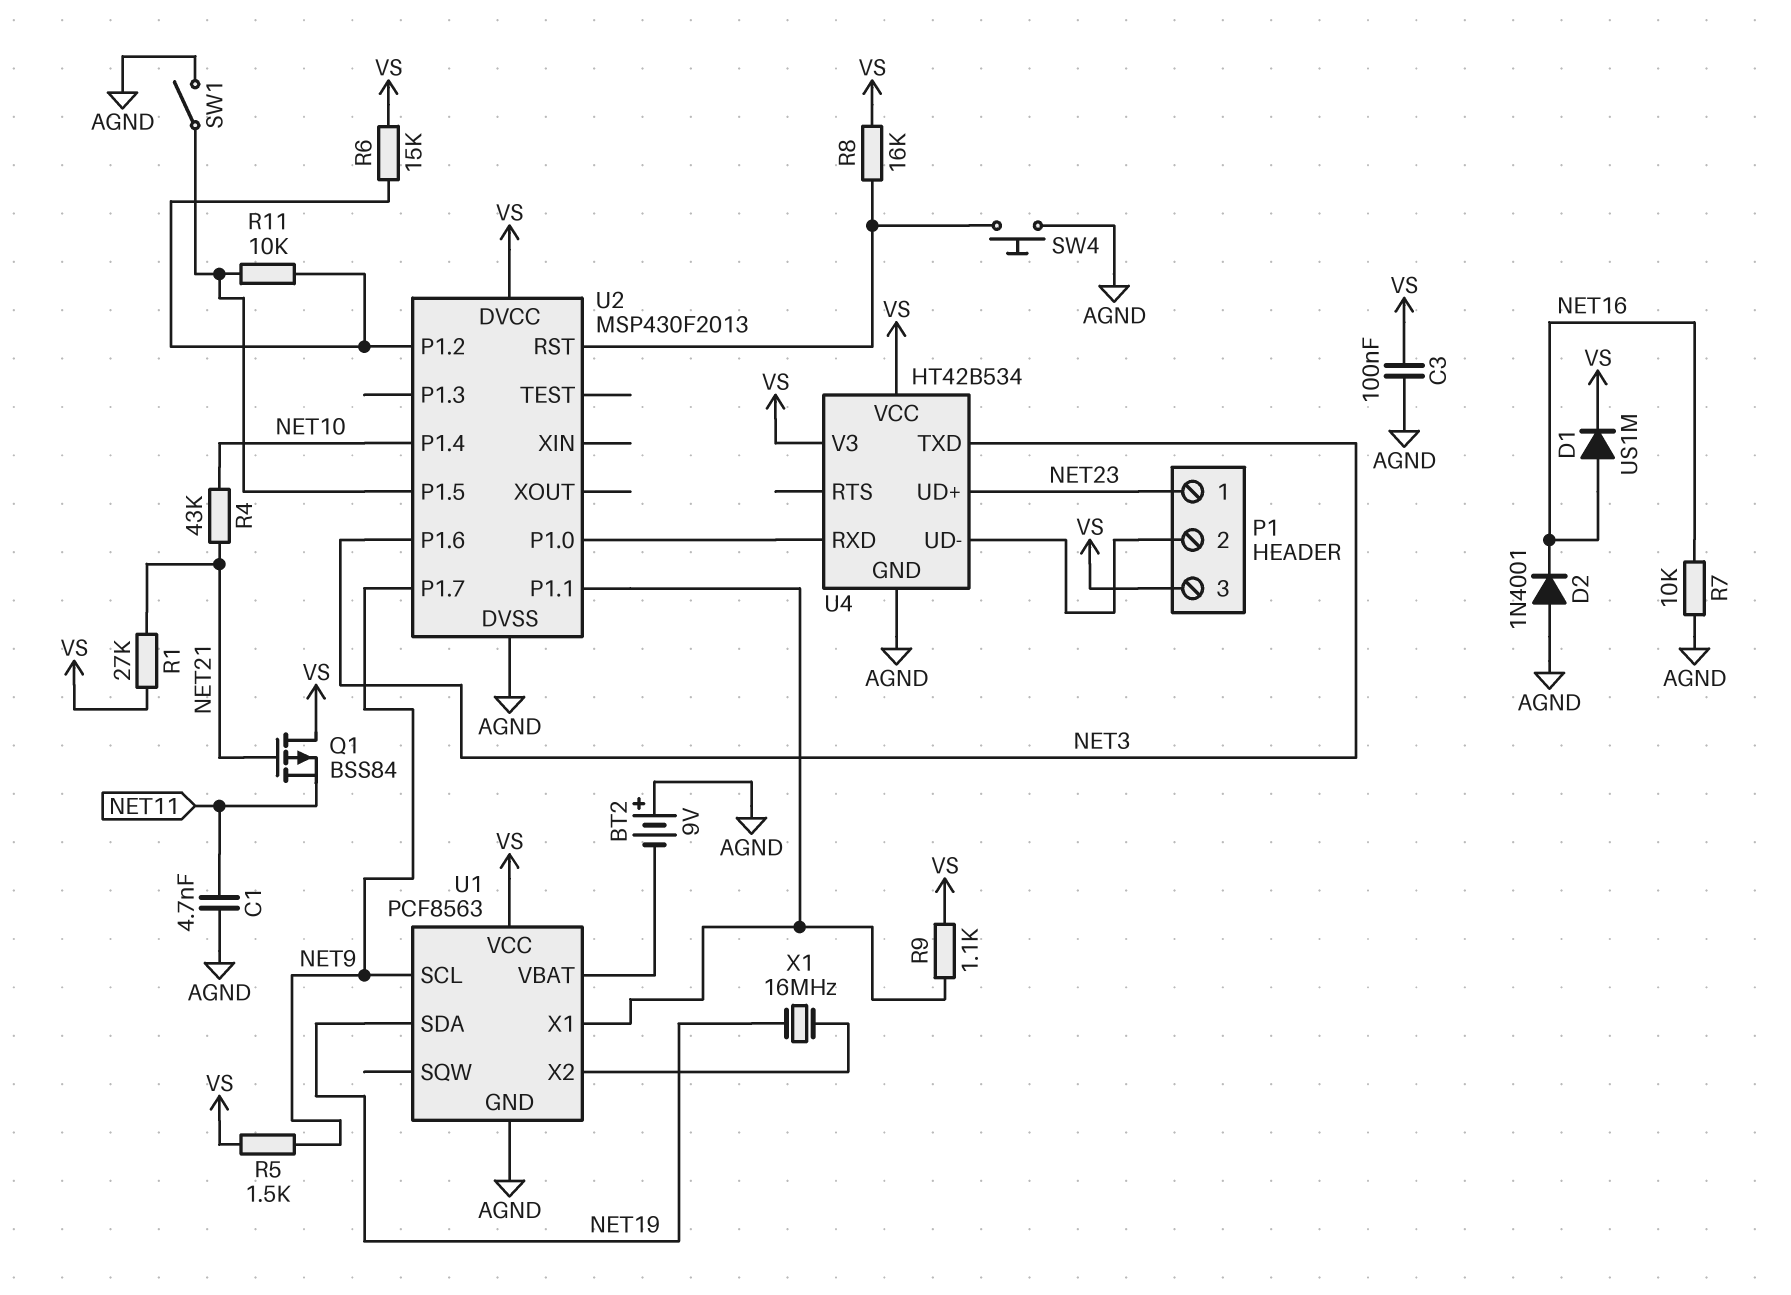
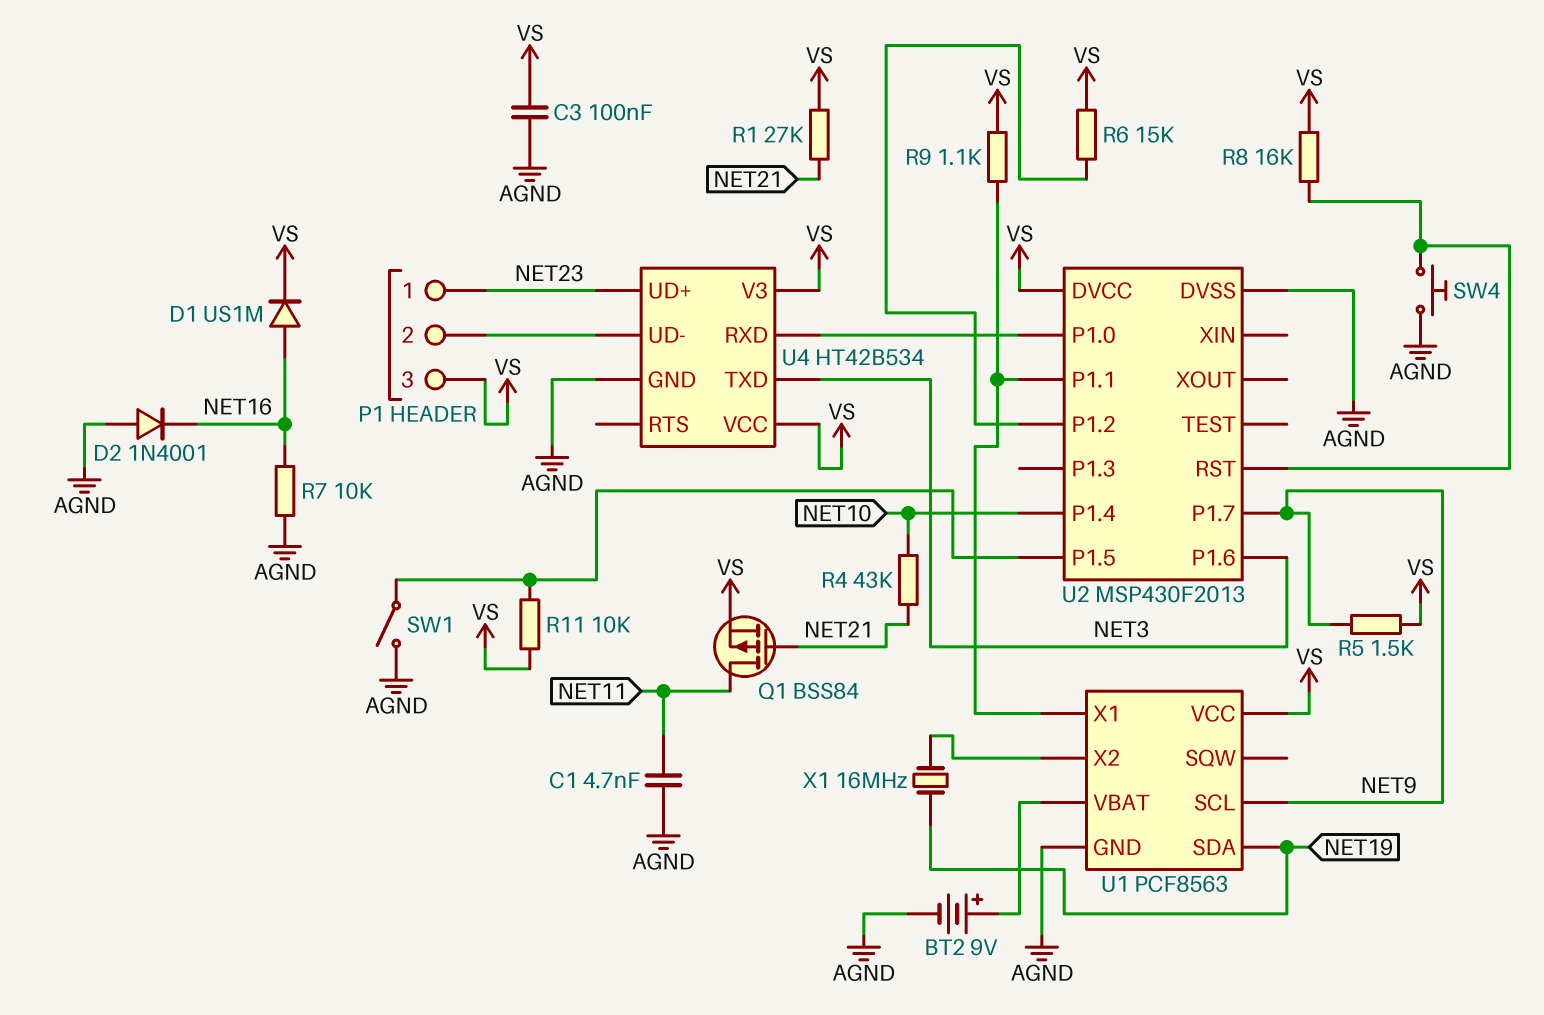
BT2: 9V (plus AGND, minus U1/VBAT) -> 9V (plus U1/VBAT, minus AGND)
Q1: PMOS BSS84 (G NET21, D VS, S NET11) -> PMOS BSS84 (G NET21, D NET11, S VS)
R11: 10k (U2/P1.2, U2/P1.5) -> 10k (U2/P1.5, VS)

